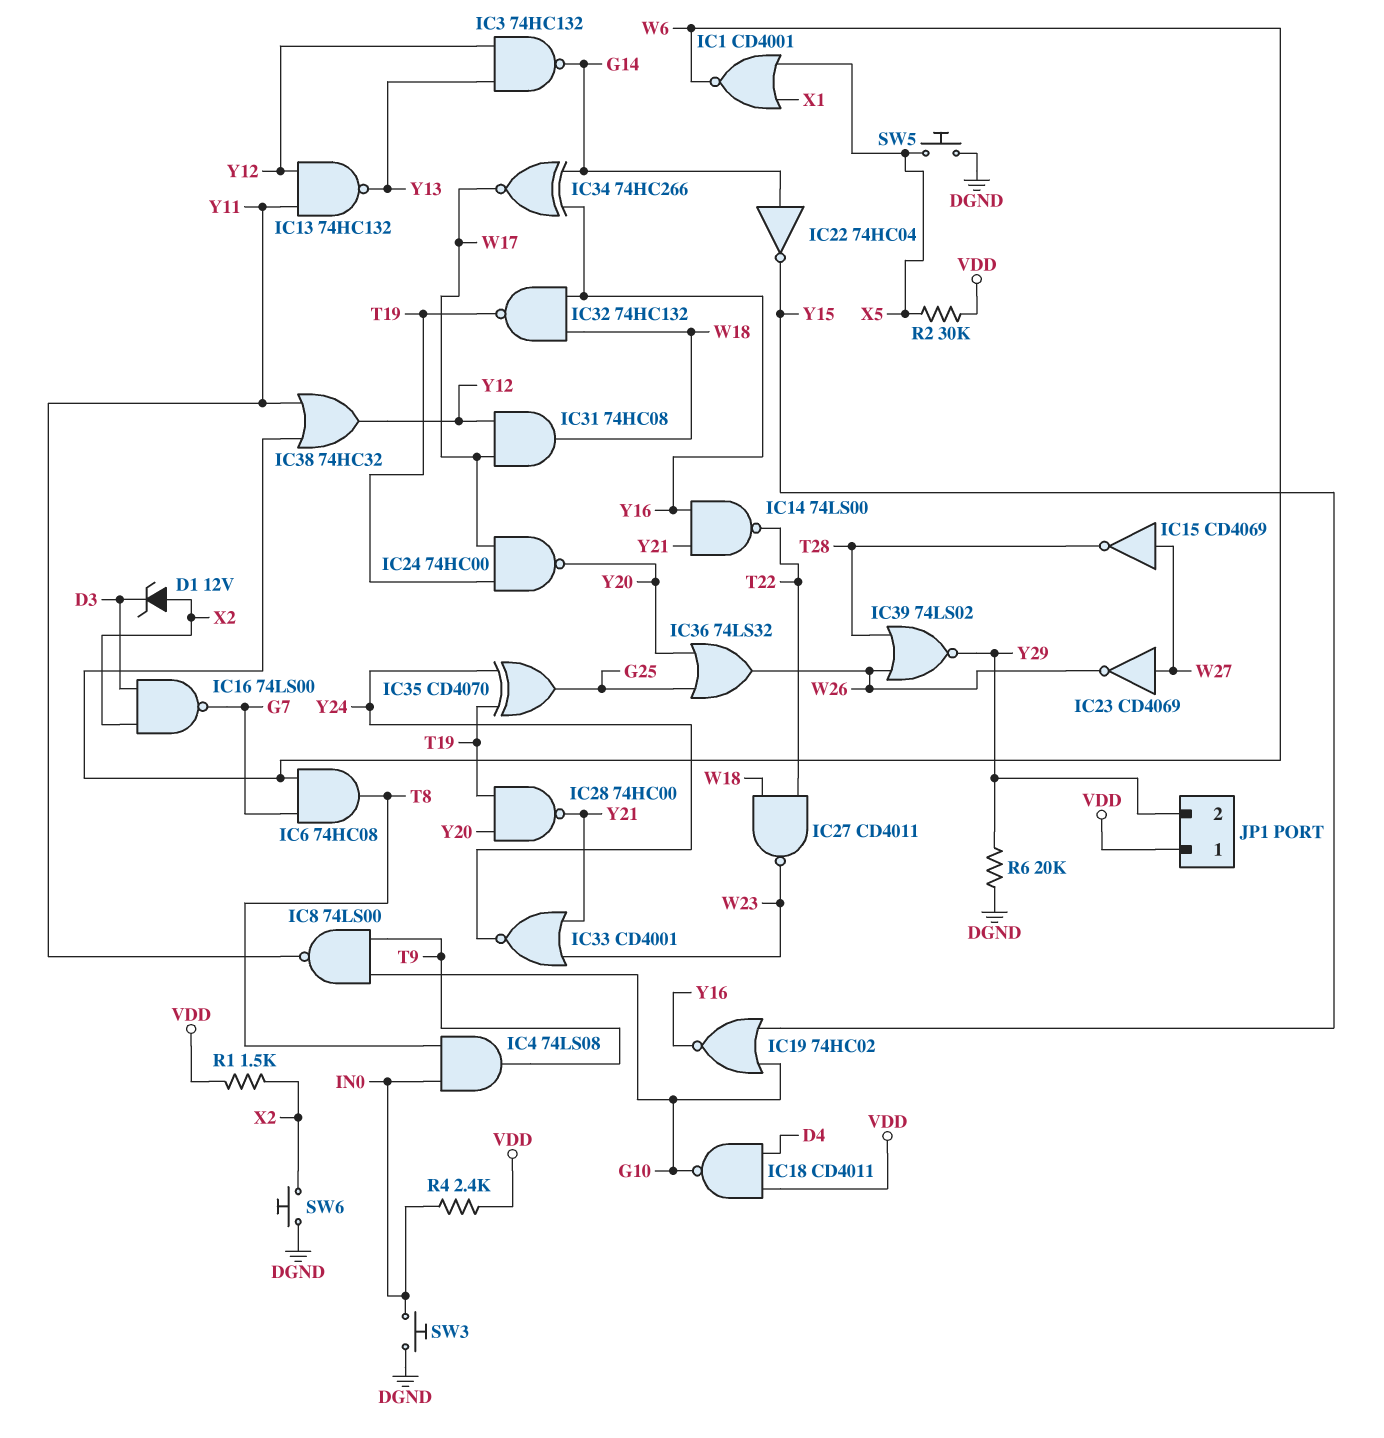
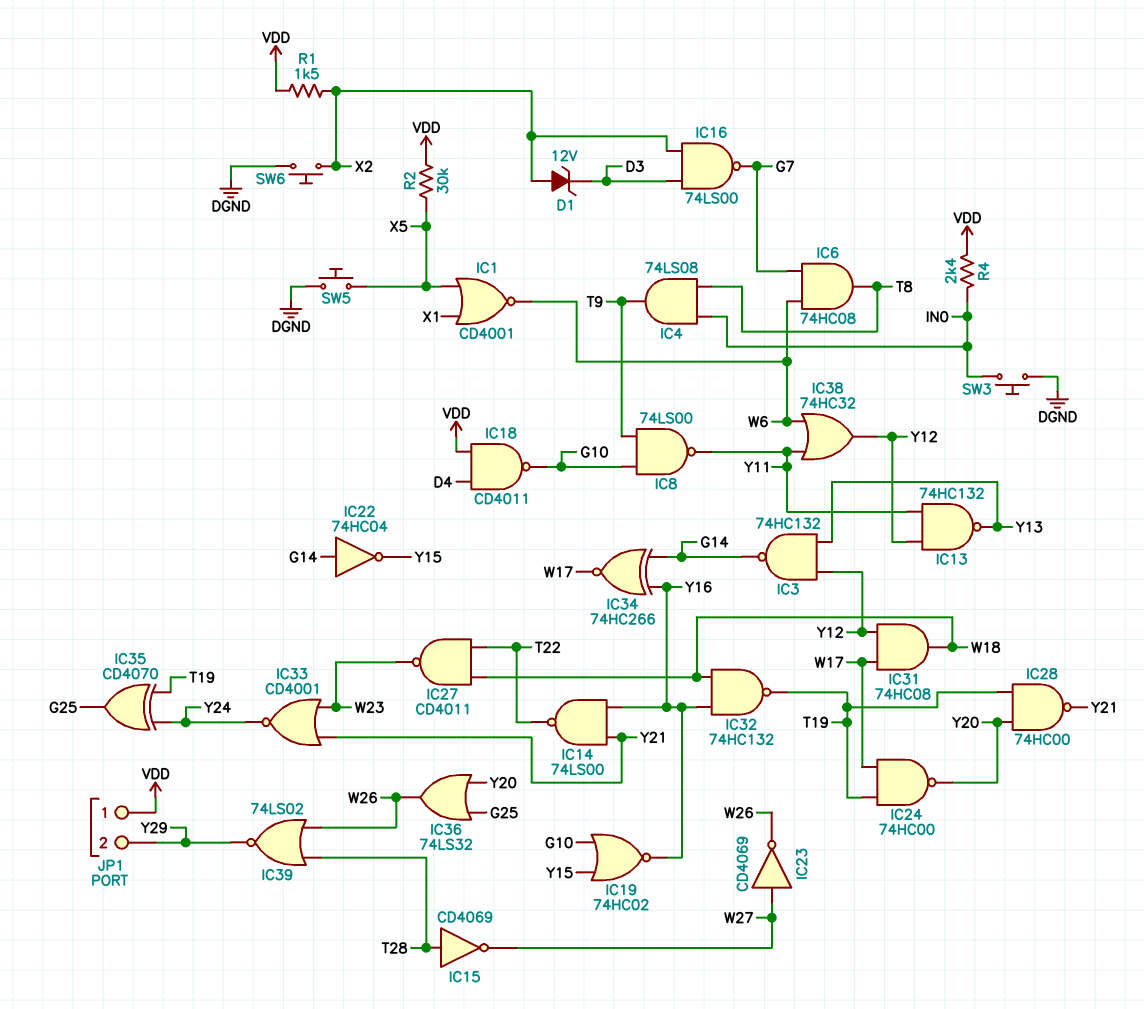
IC15: NOT CD4069 (in W27, out T28) -> NOT CD4069 (in T28, out W27)
R6: 20k (DGND, Y29) -> none

